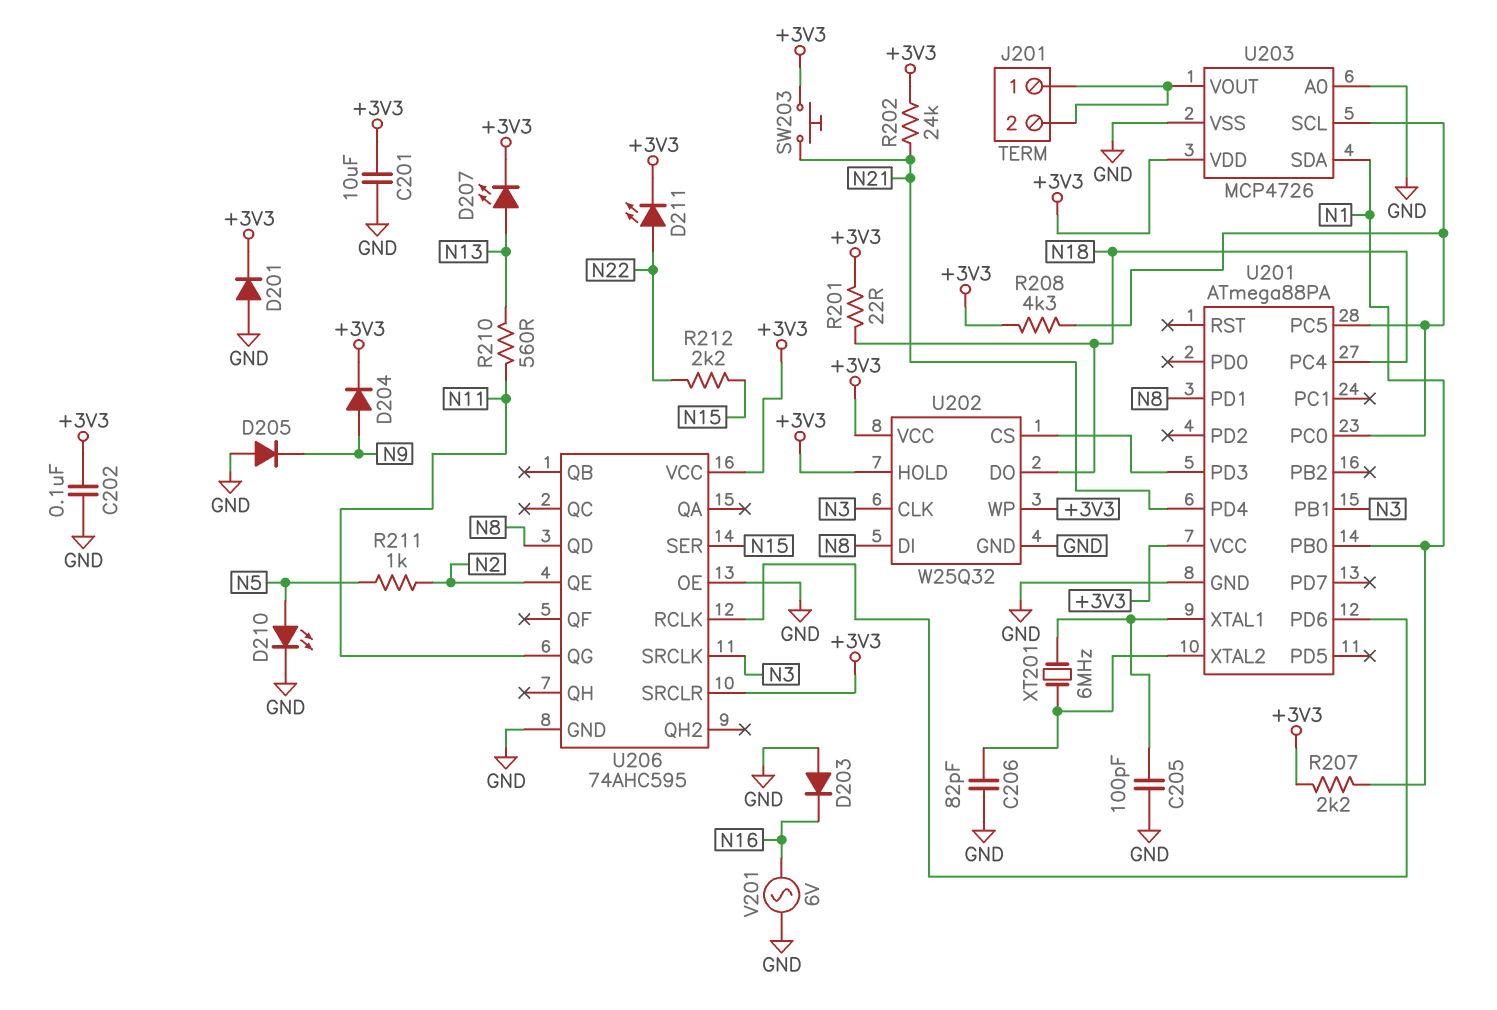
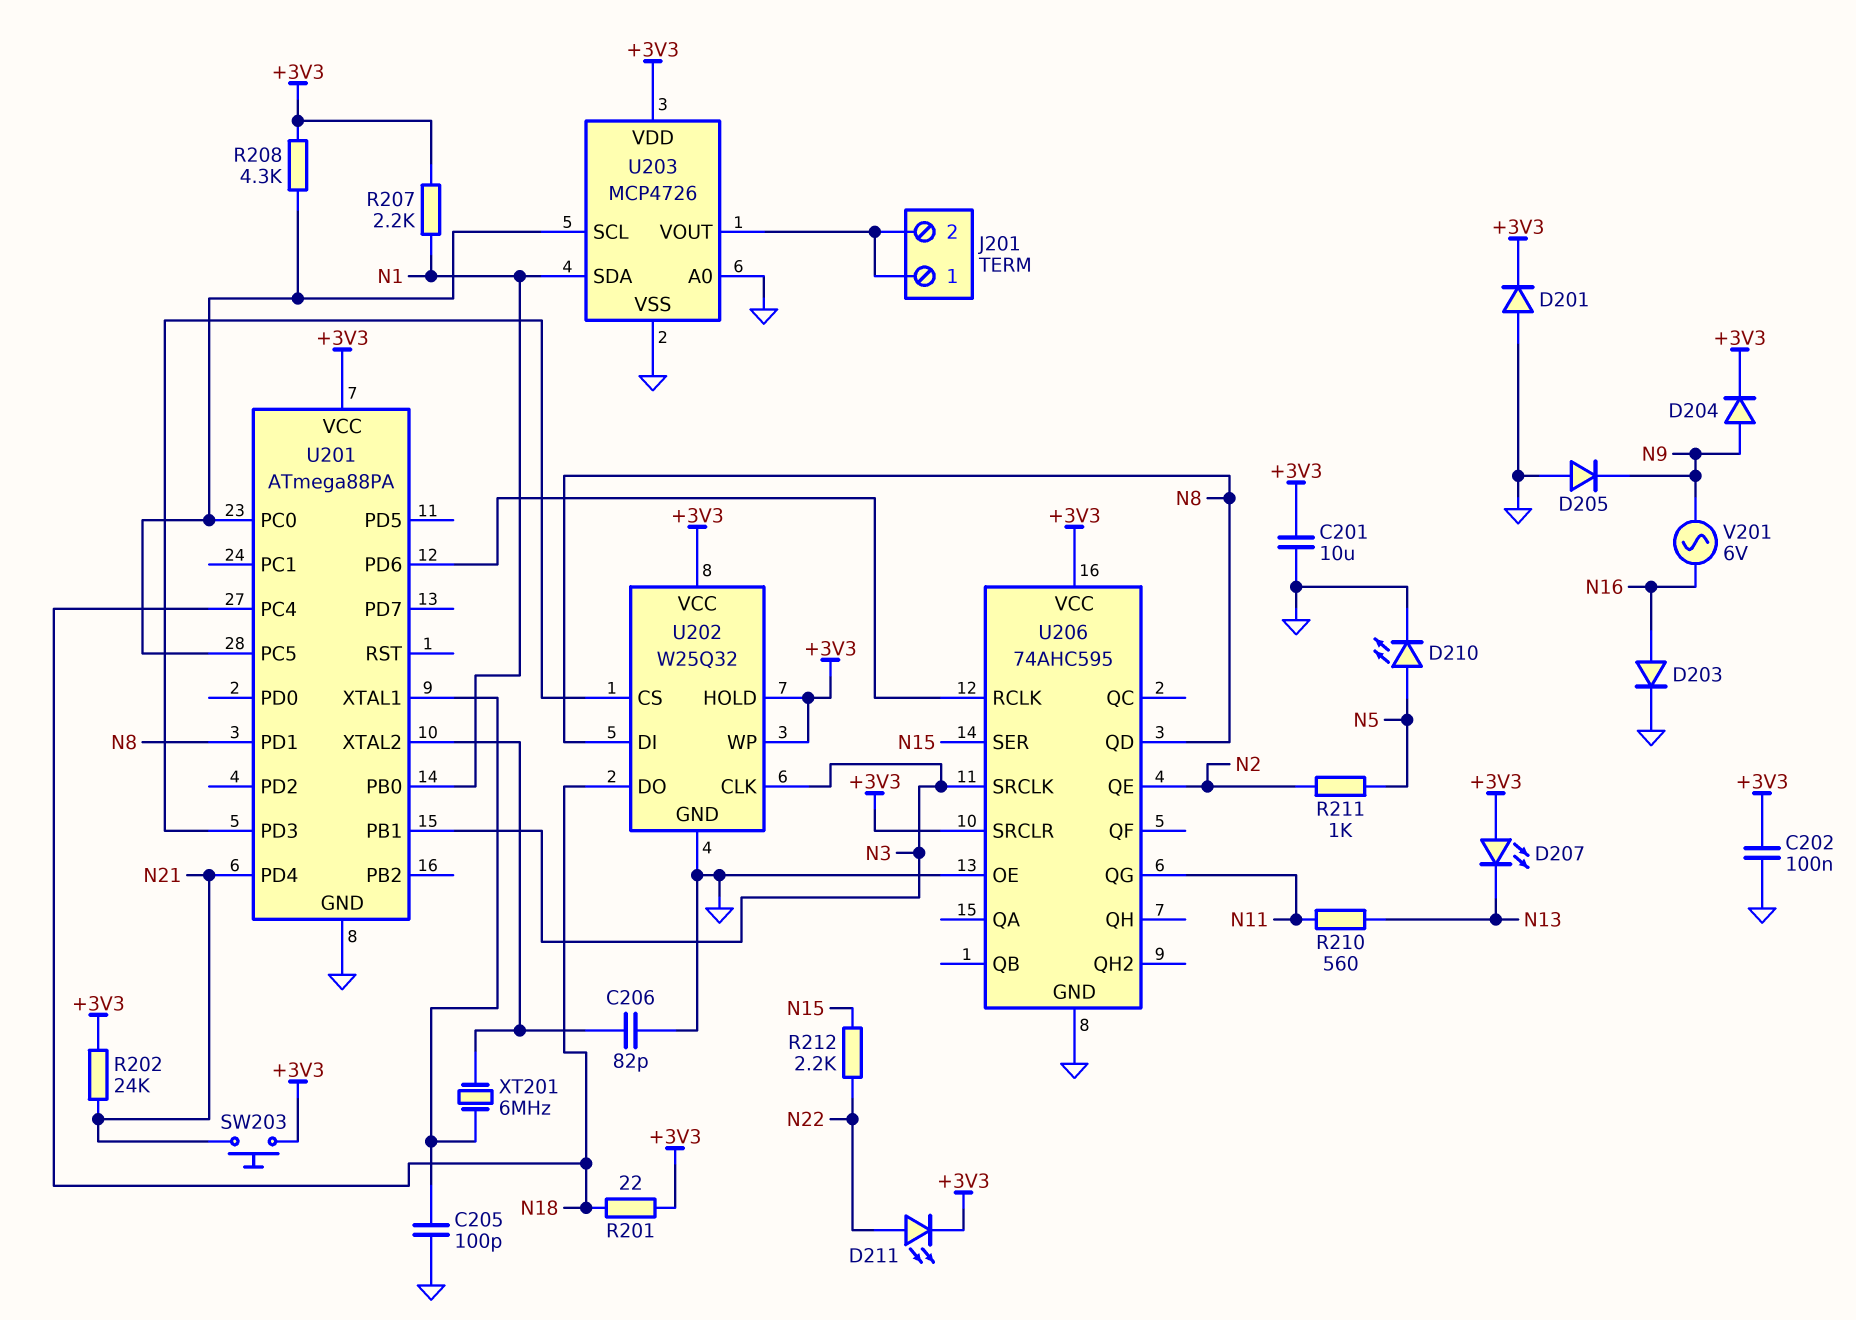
D203: diode (A GND, K N16) -> diode (A N16, K GND)
D207: LED (A N13, K +3V3) -> LED (A +3V3, K N13)
V201: AC 6V (GND, N16) -> AC 6V (N9, N16)

